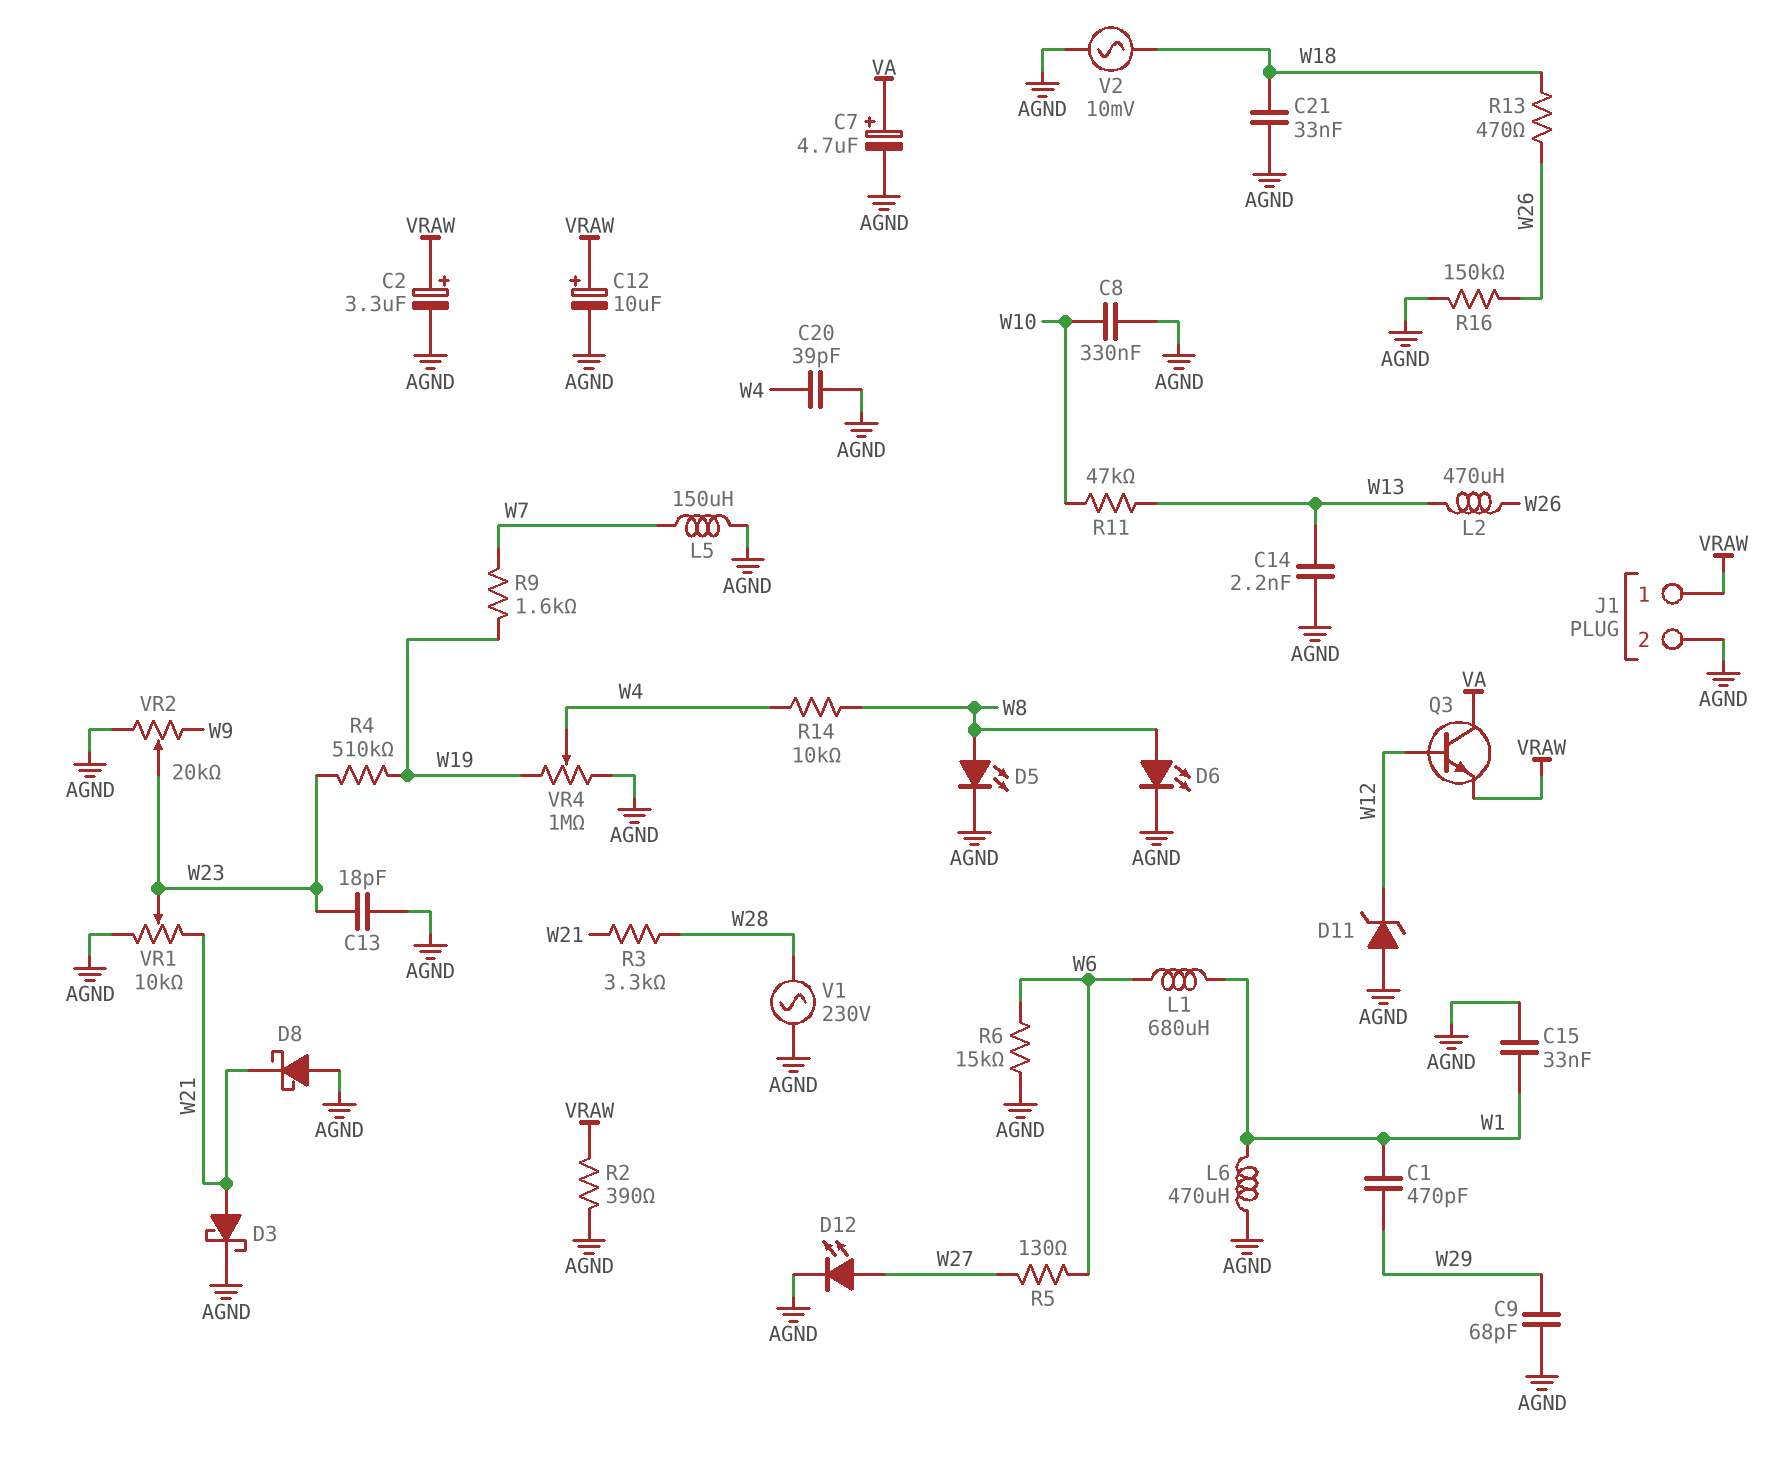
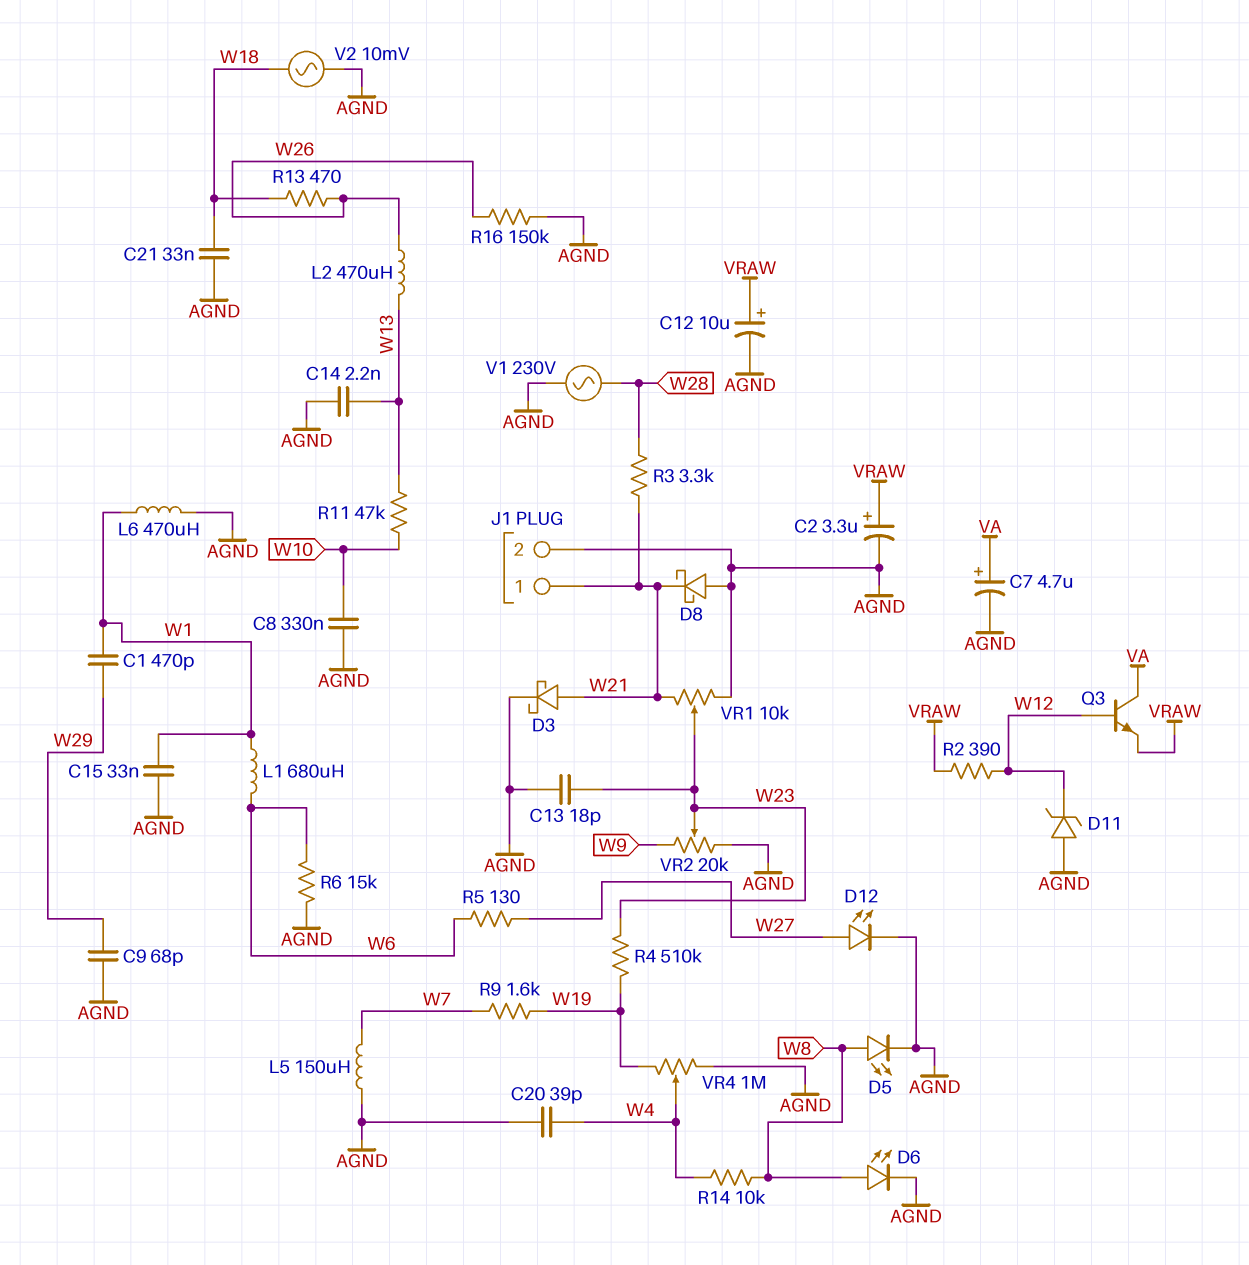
J1 pin 1: VRAW -> W21
R2: 390 (AGND, VRAW) -> 390 (VRAW, W12)

